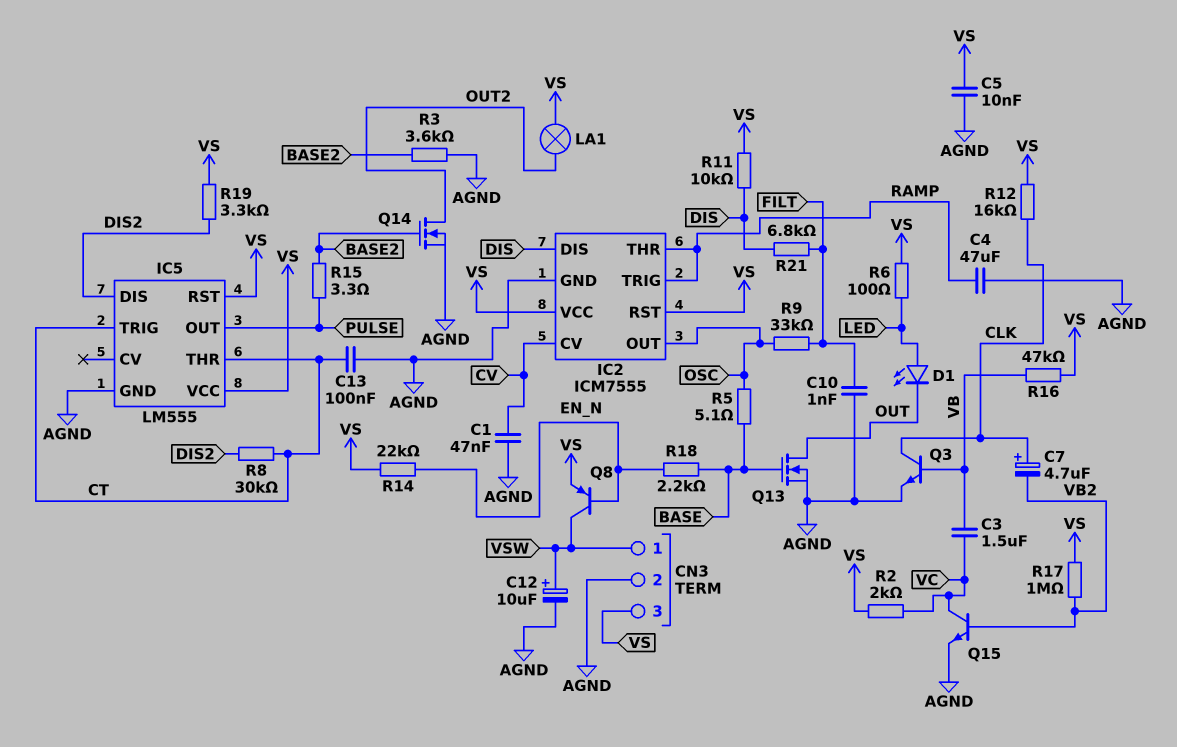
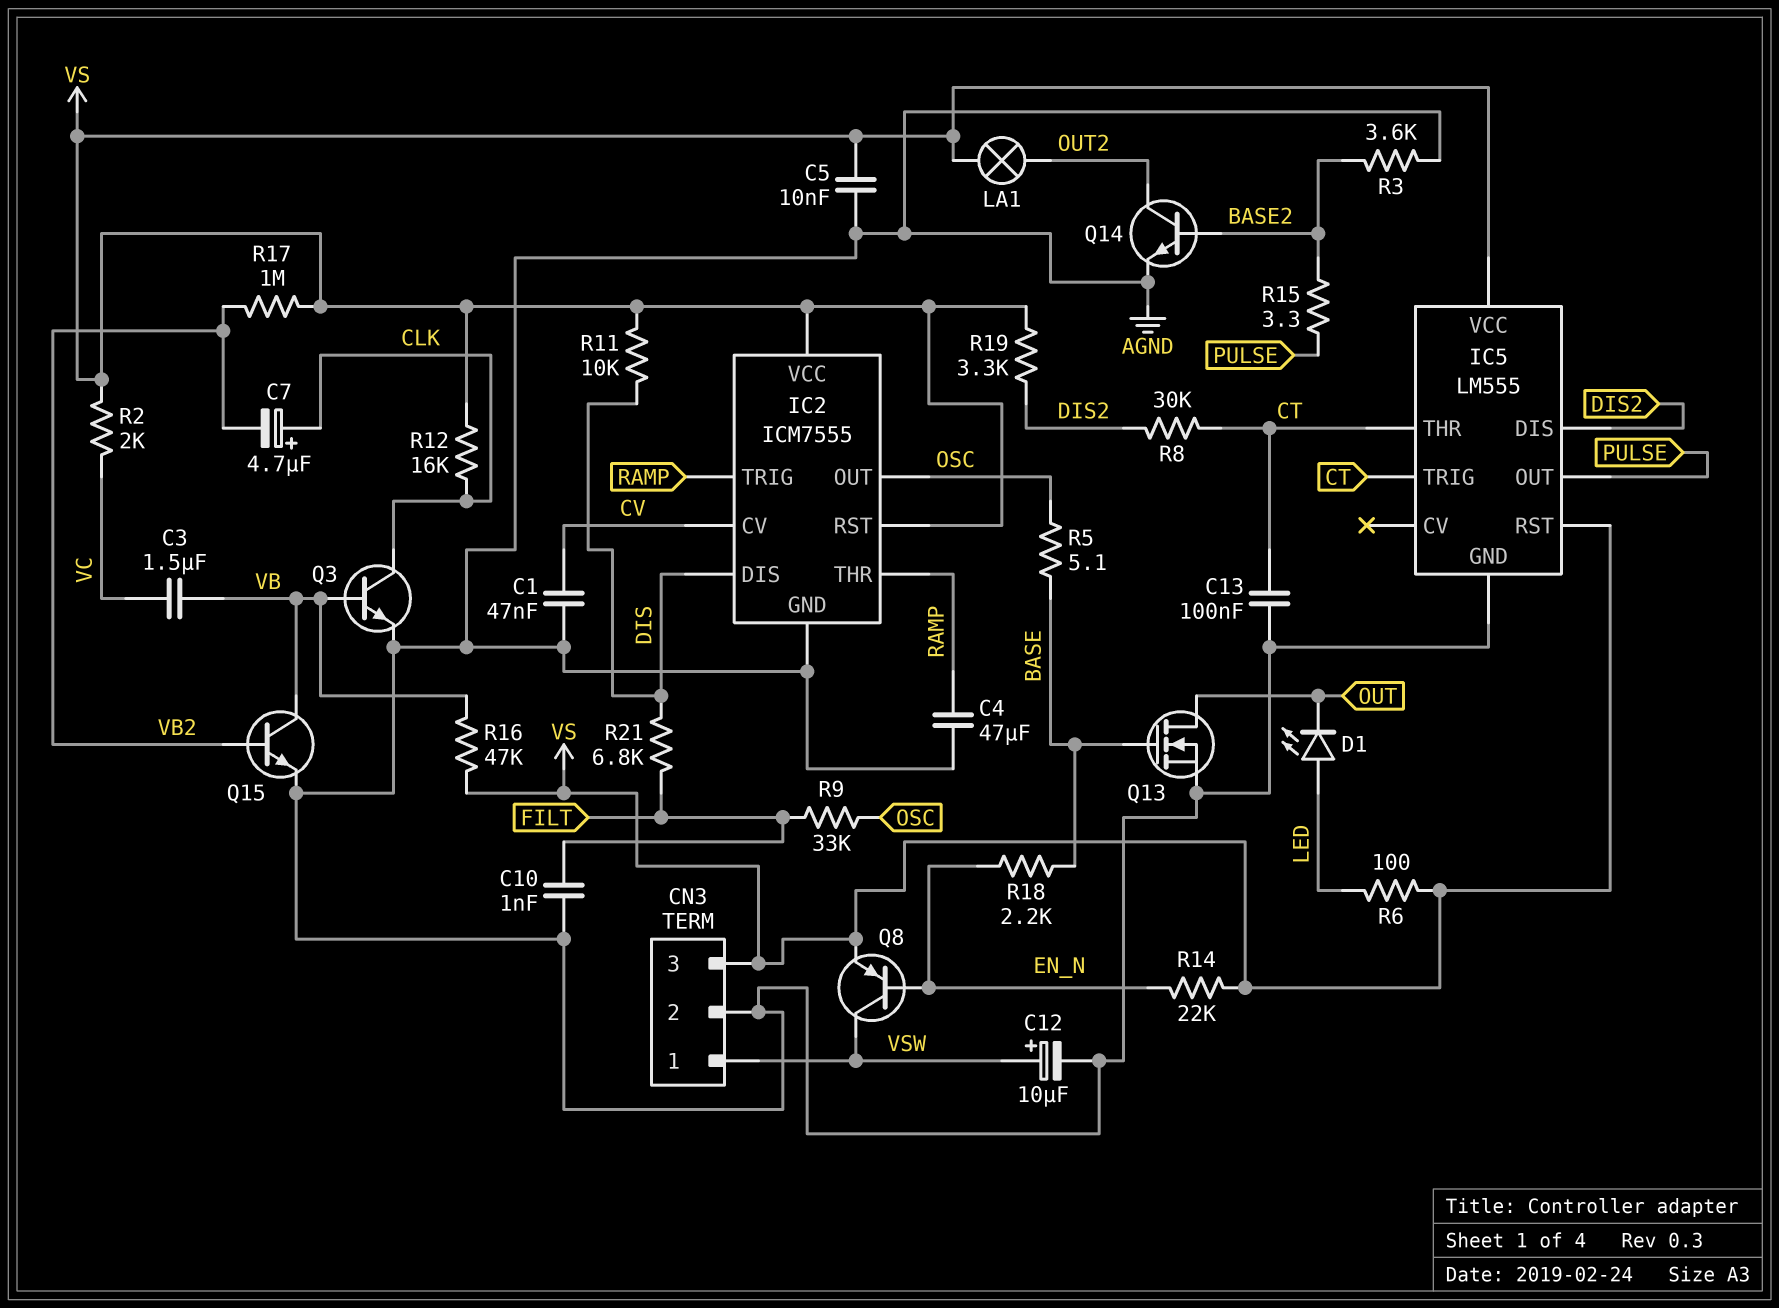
Q14: NMOS (G BASE2, D OUT2, S AGND) -> NPN (B BASE2, C OUT2, E AGND)
Q15: NPN (B VB2, C VC, E AGND) -> NPN (B VB2, C VB, E AGND)

